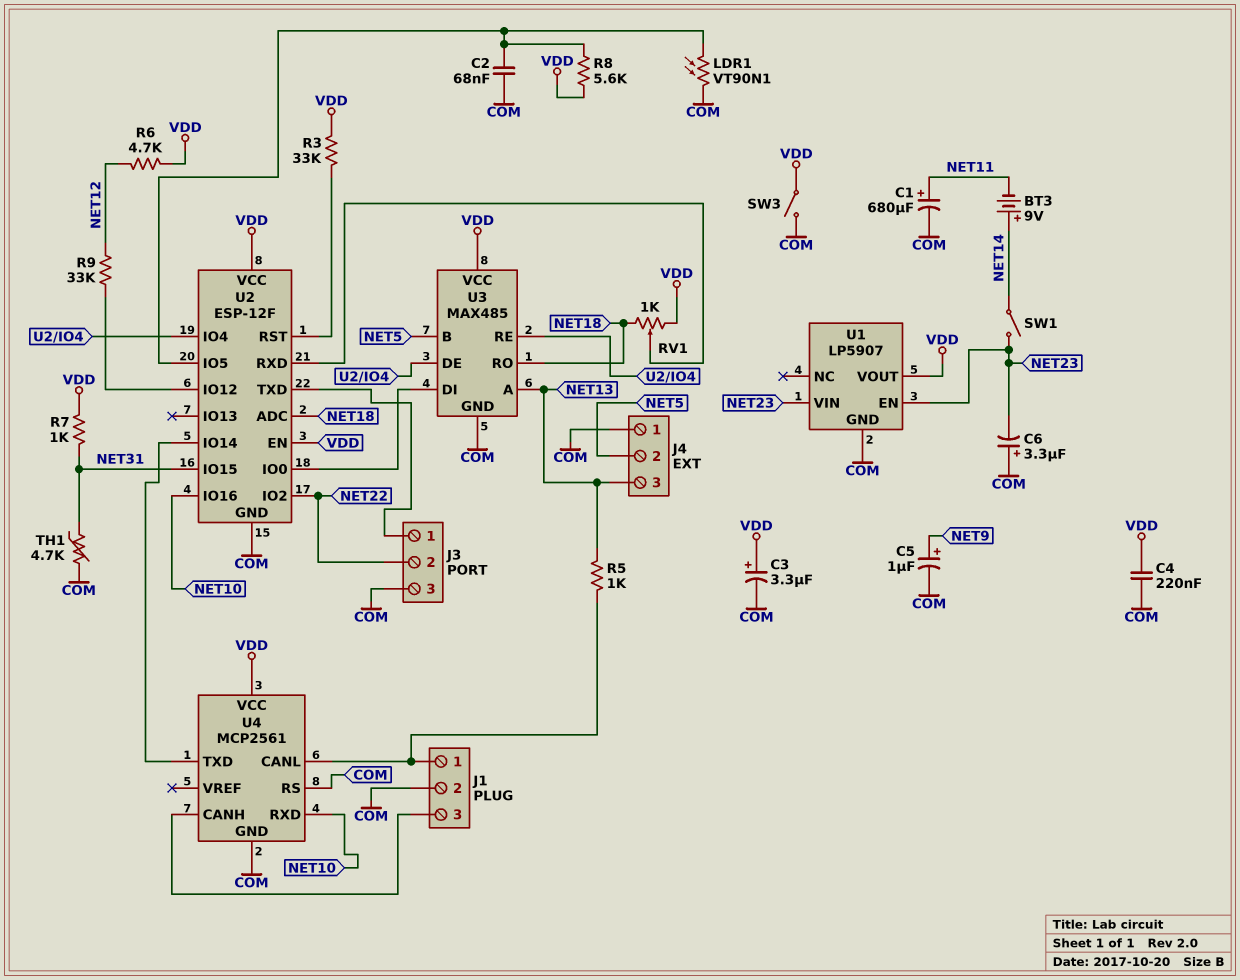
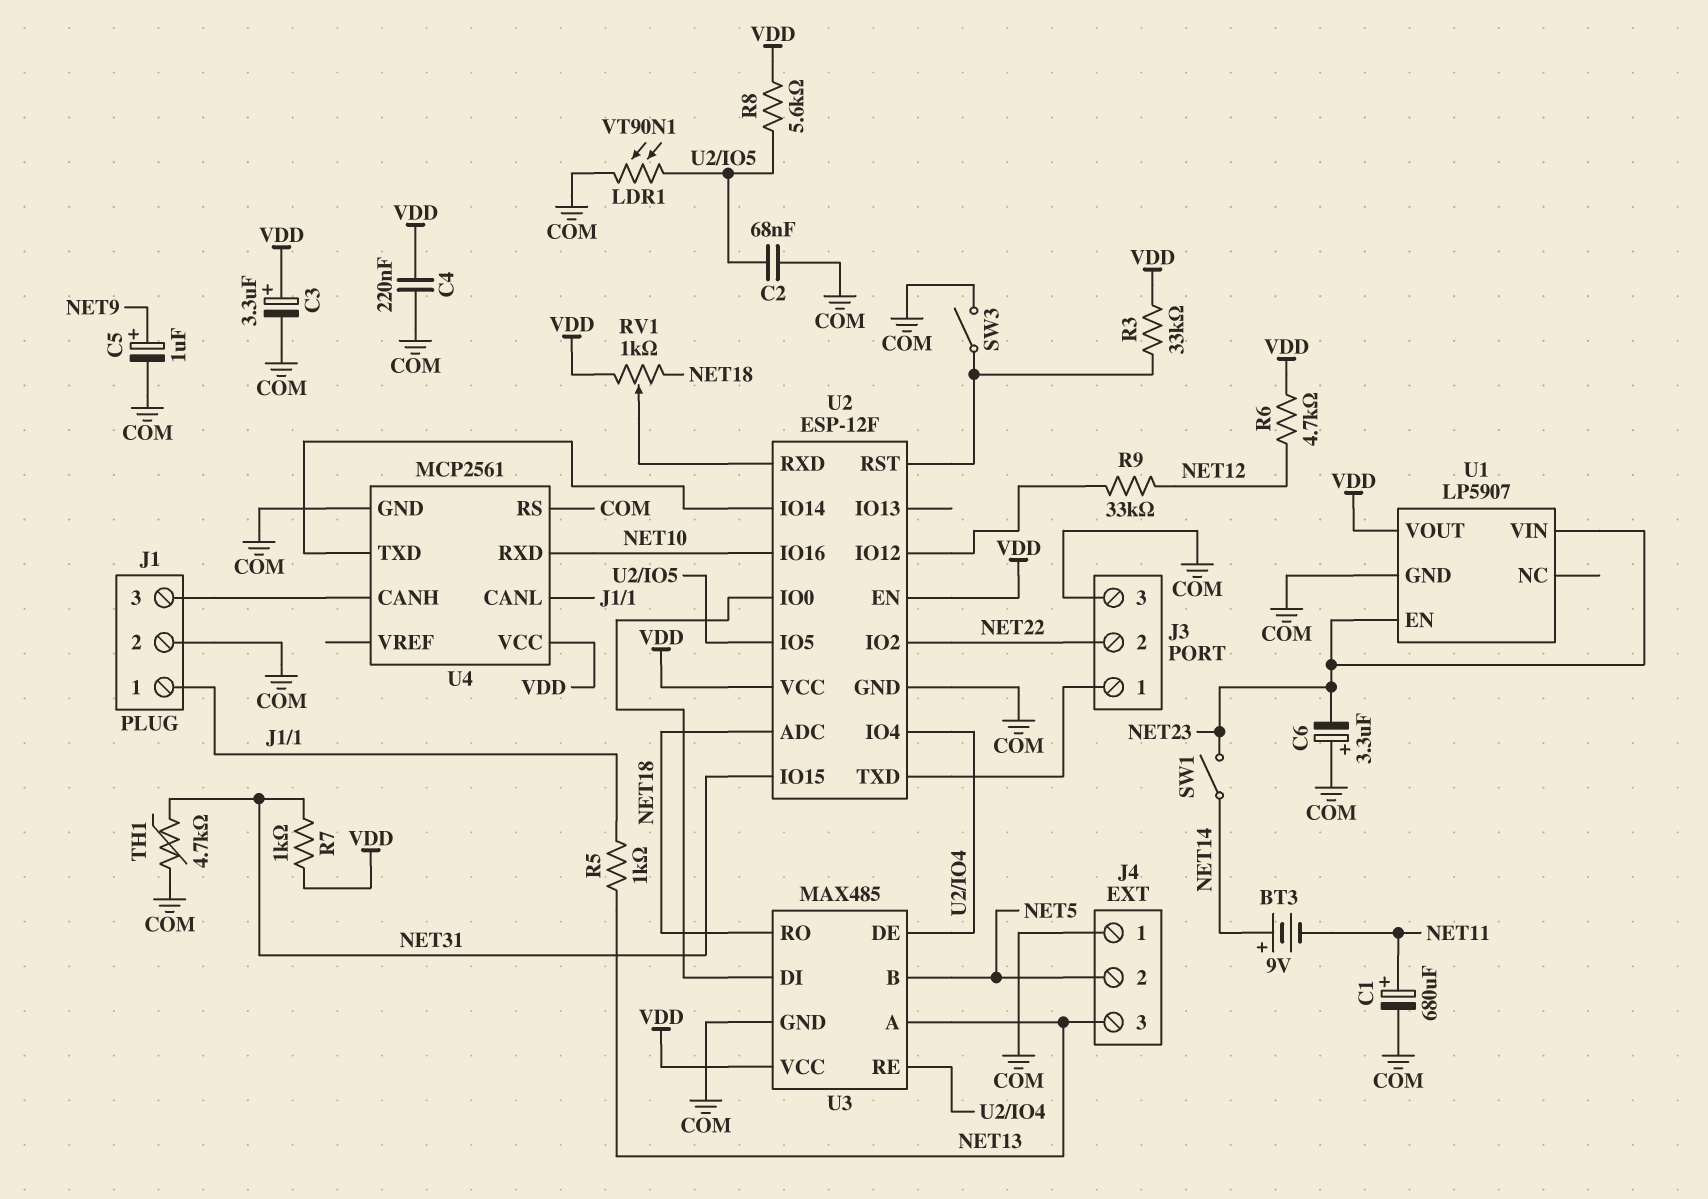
SW3: switch (COM, VDD) -> switch (COM, U2/RST)

